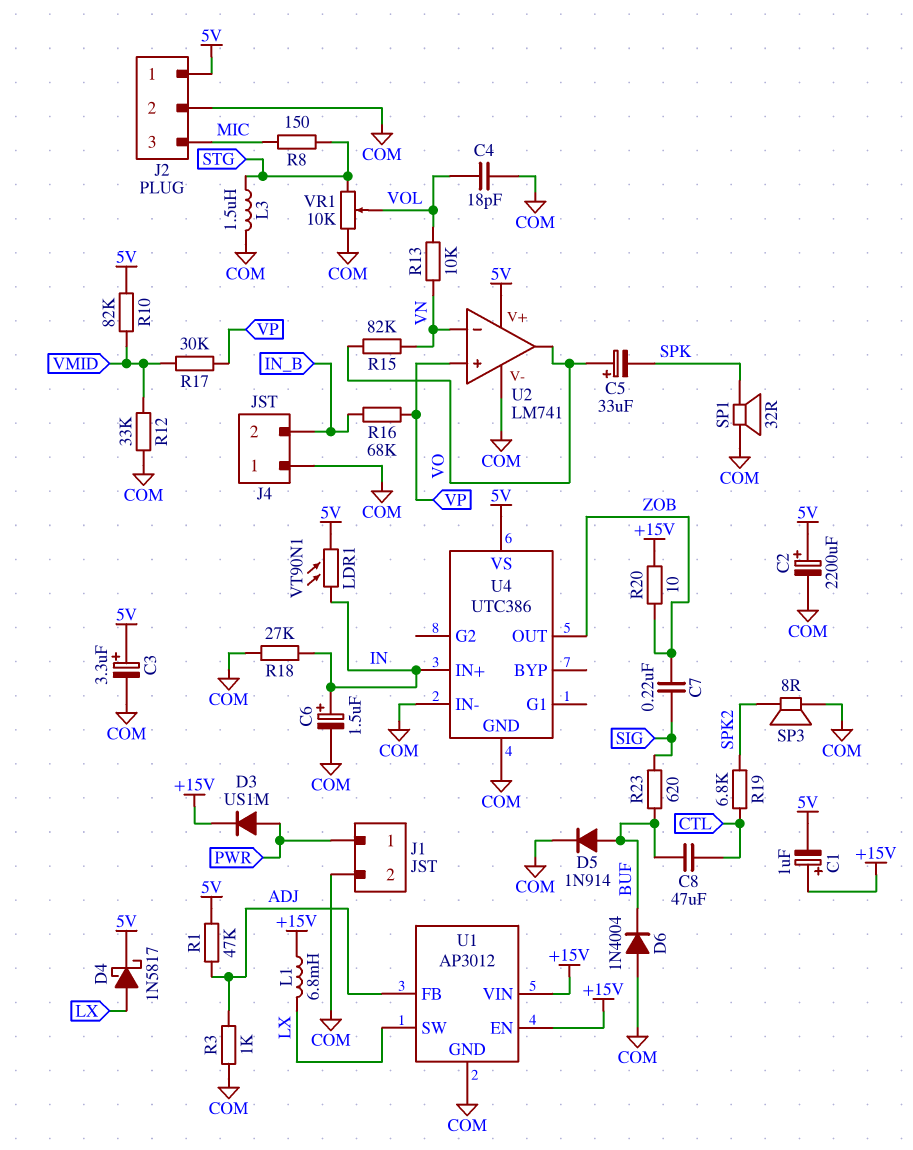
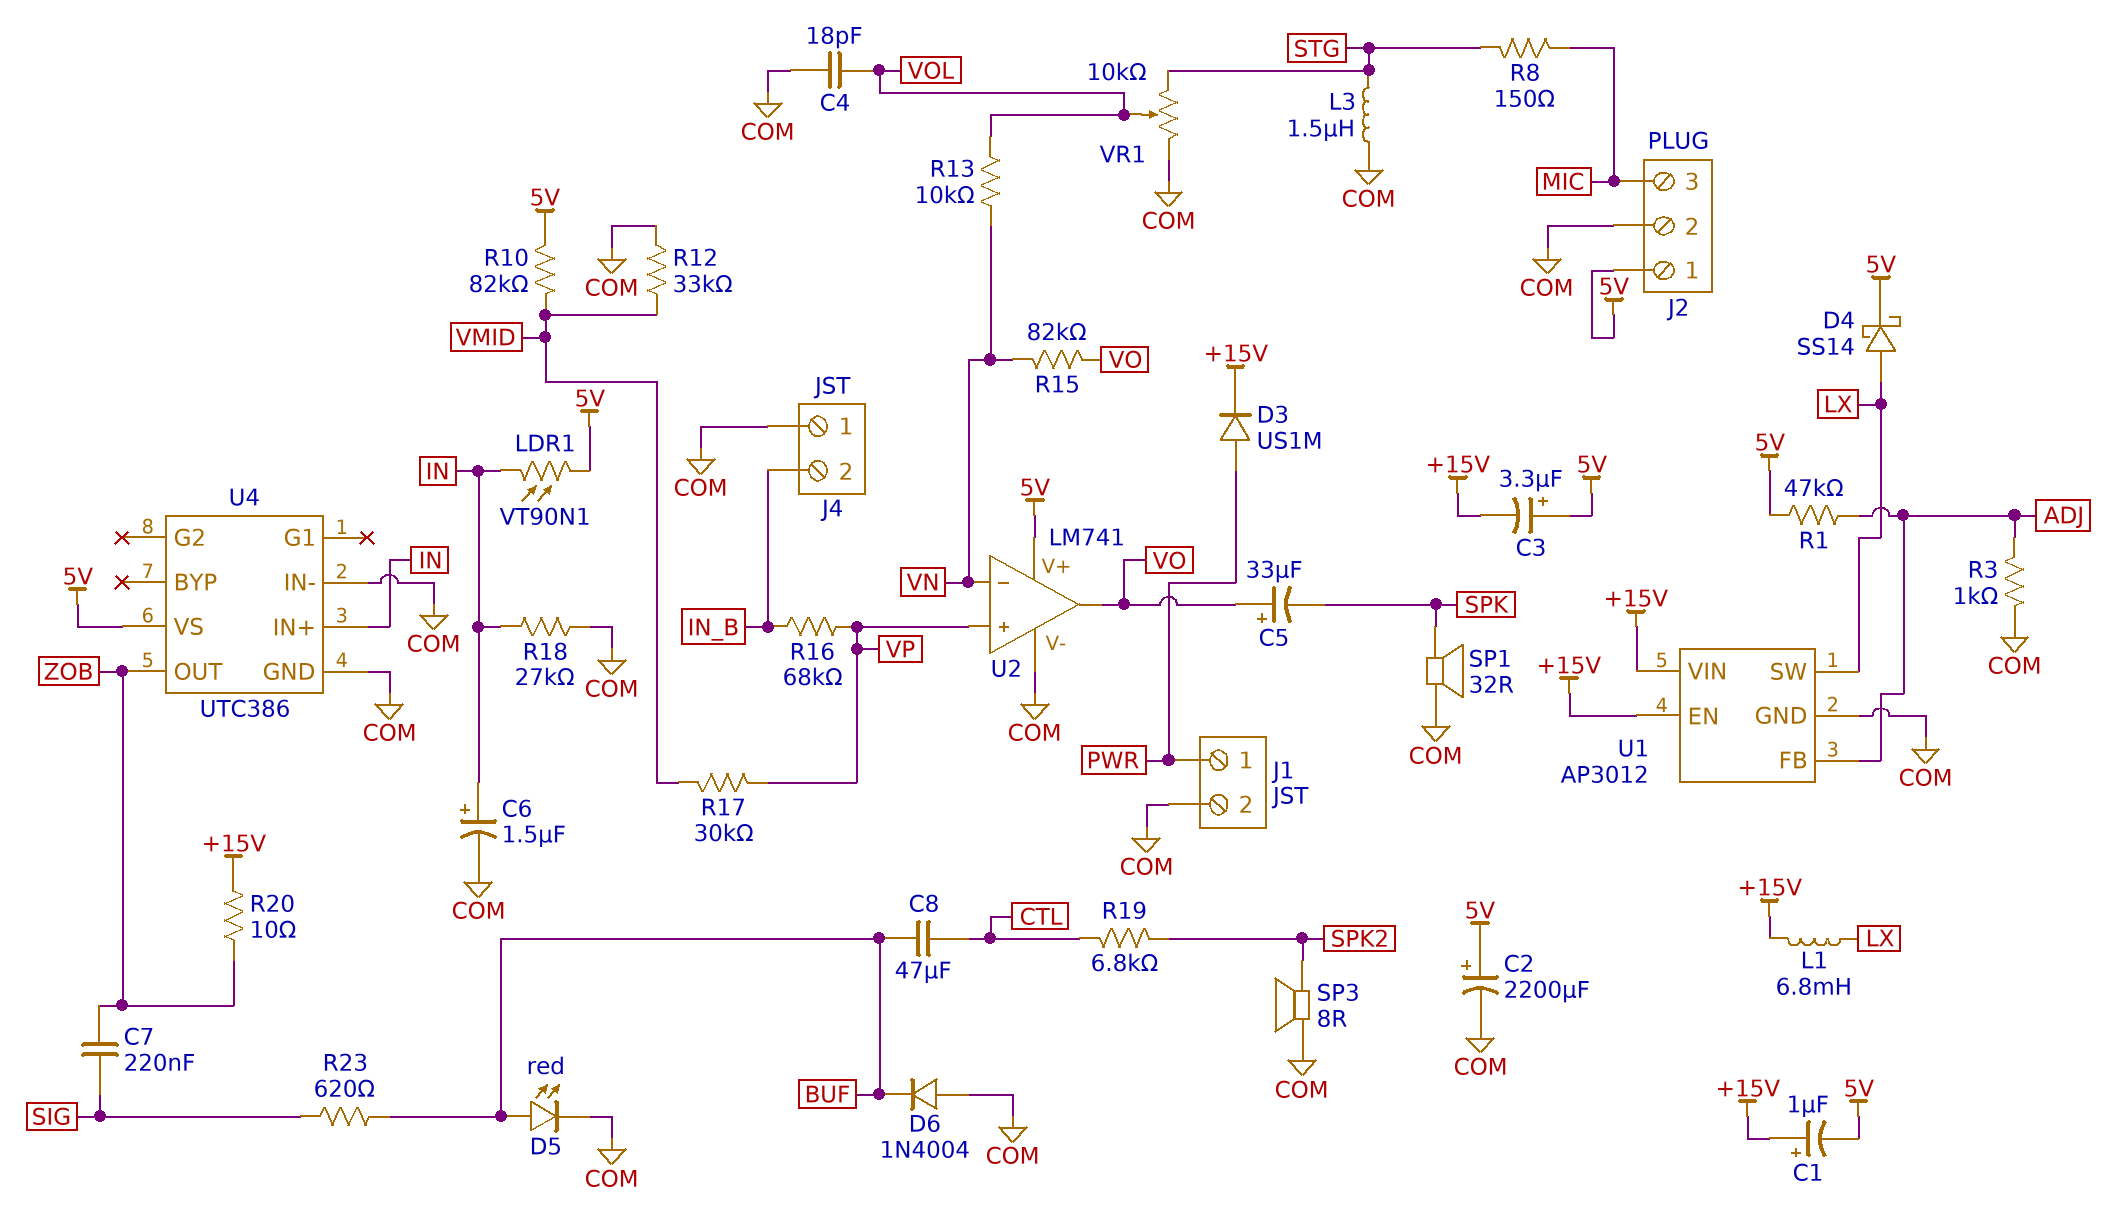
C3: 3.3uF (plus 5V, minus COM) -> 3.3uF (plus 5V, minus +15V)
D4: schottky 1N5817 (A LX, K 5V) -> schottky SS14 (A LX, K 5V)
D5: diode 1N914 (A BUF, K COM) -> LED red (A BUF, K COM)

